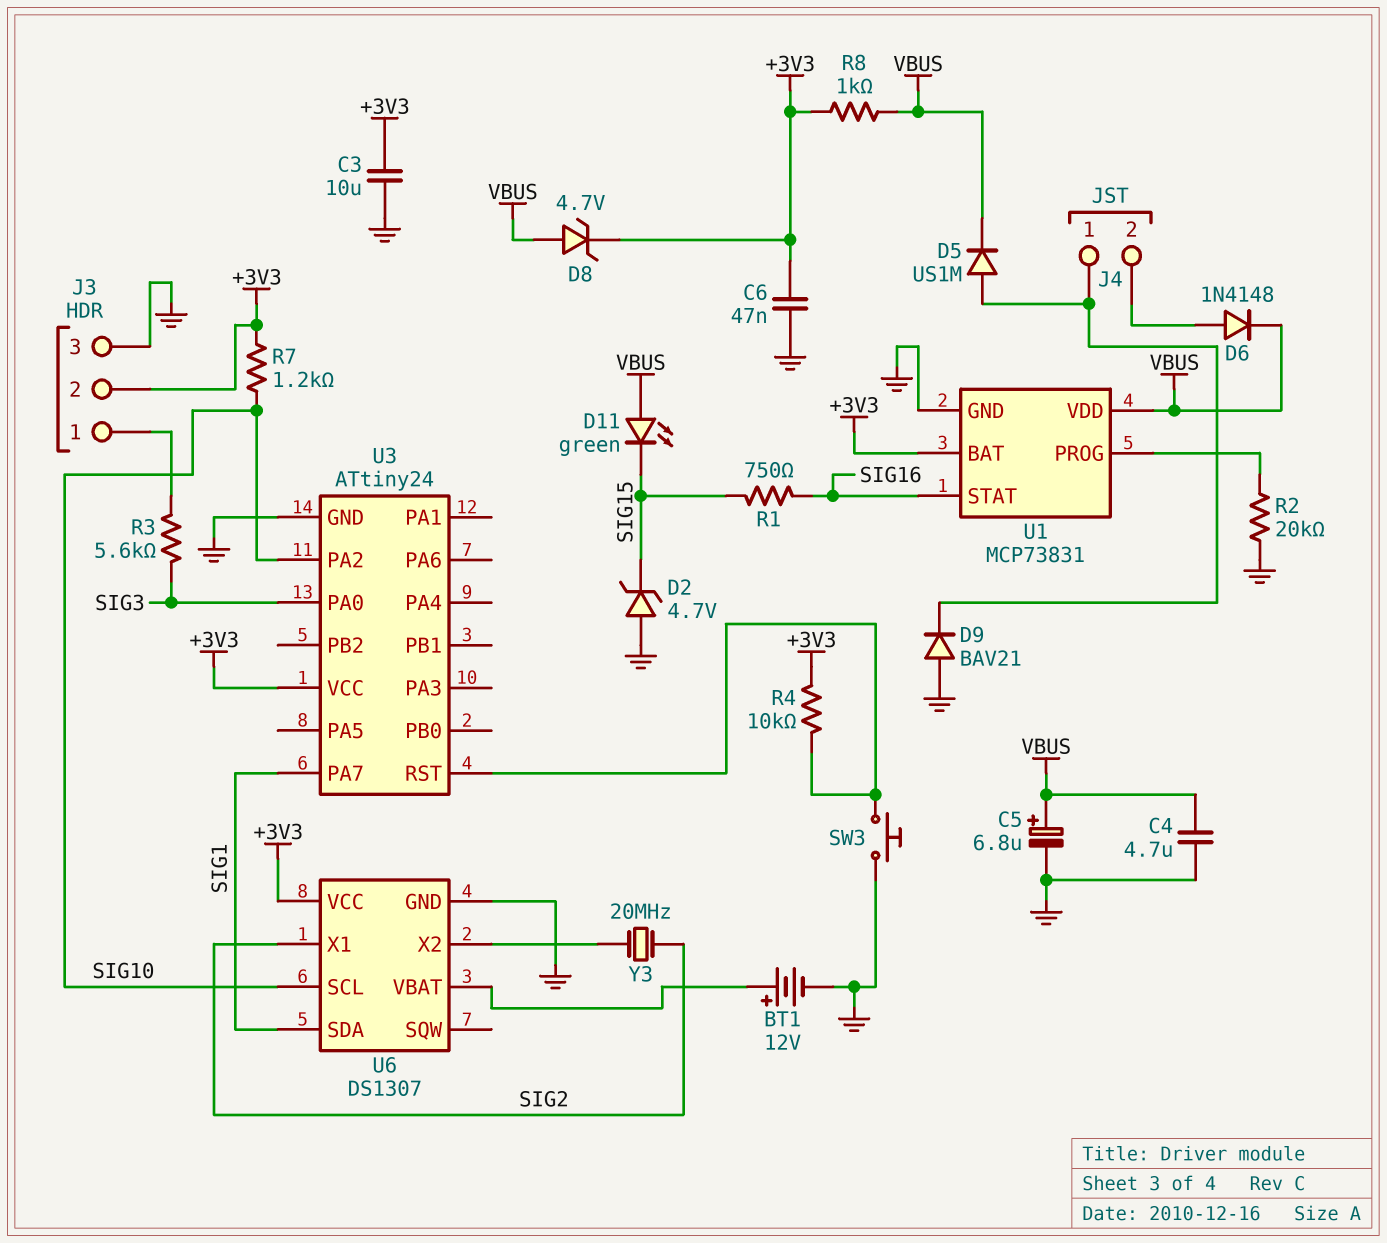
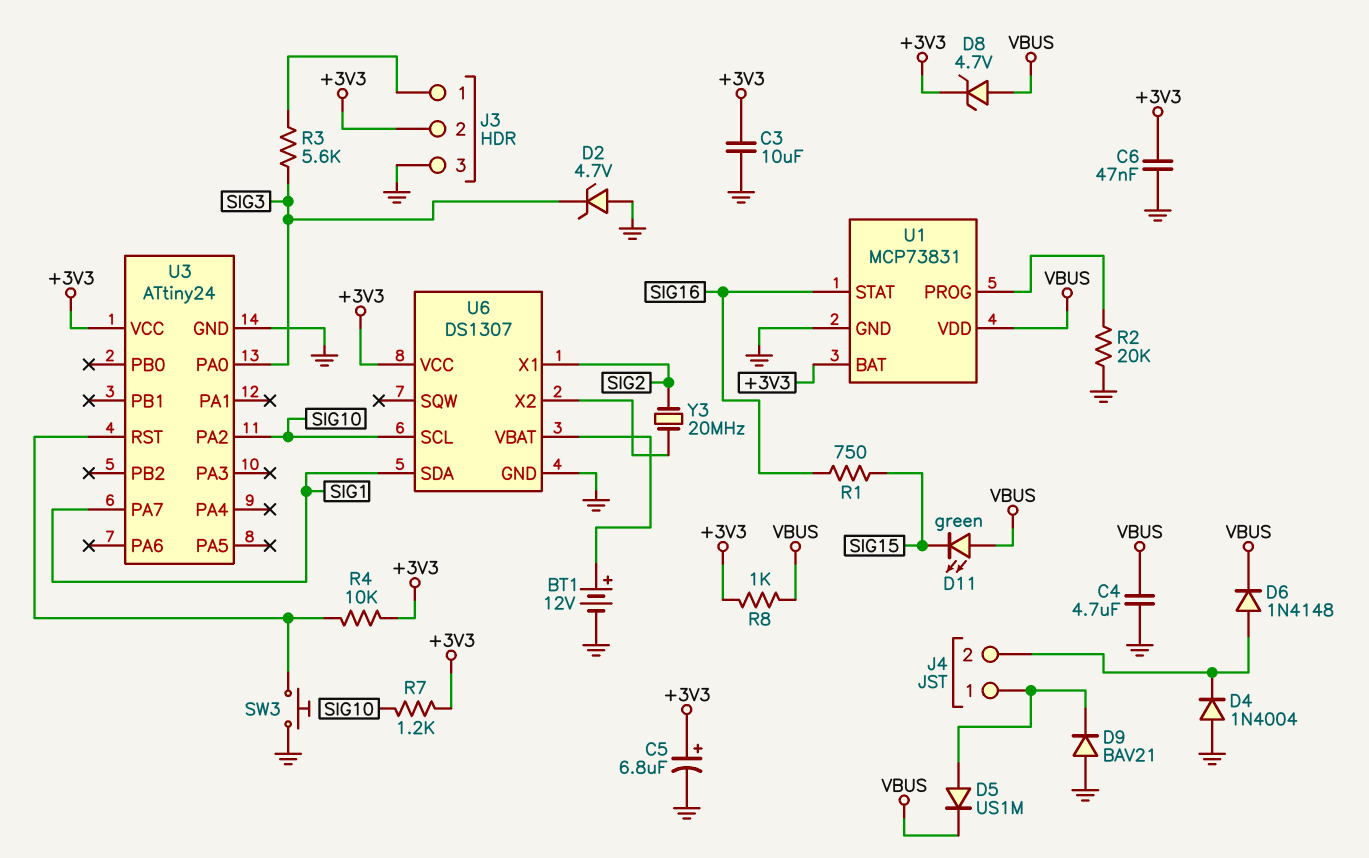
C5: 6.8uF (plus VBUS, minus GND) -> 6.8uF (plus +3V3, minus GND)
D2: zener 4.7V (A GND, K SIG15) -> zener 4.7V (A GND, K SIG3)
D4: none -> diode 1N4004 (A GND, K J4/2)

